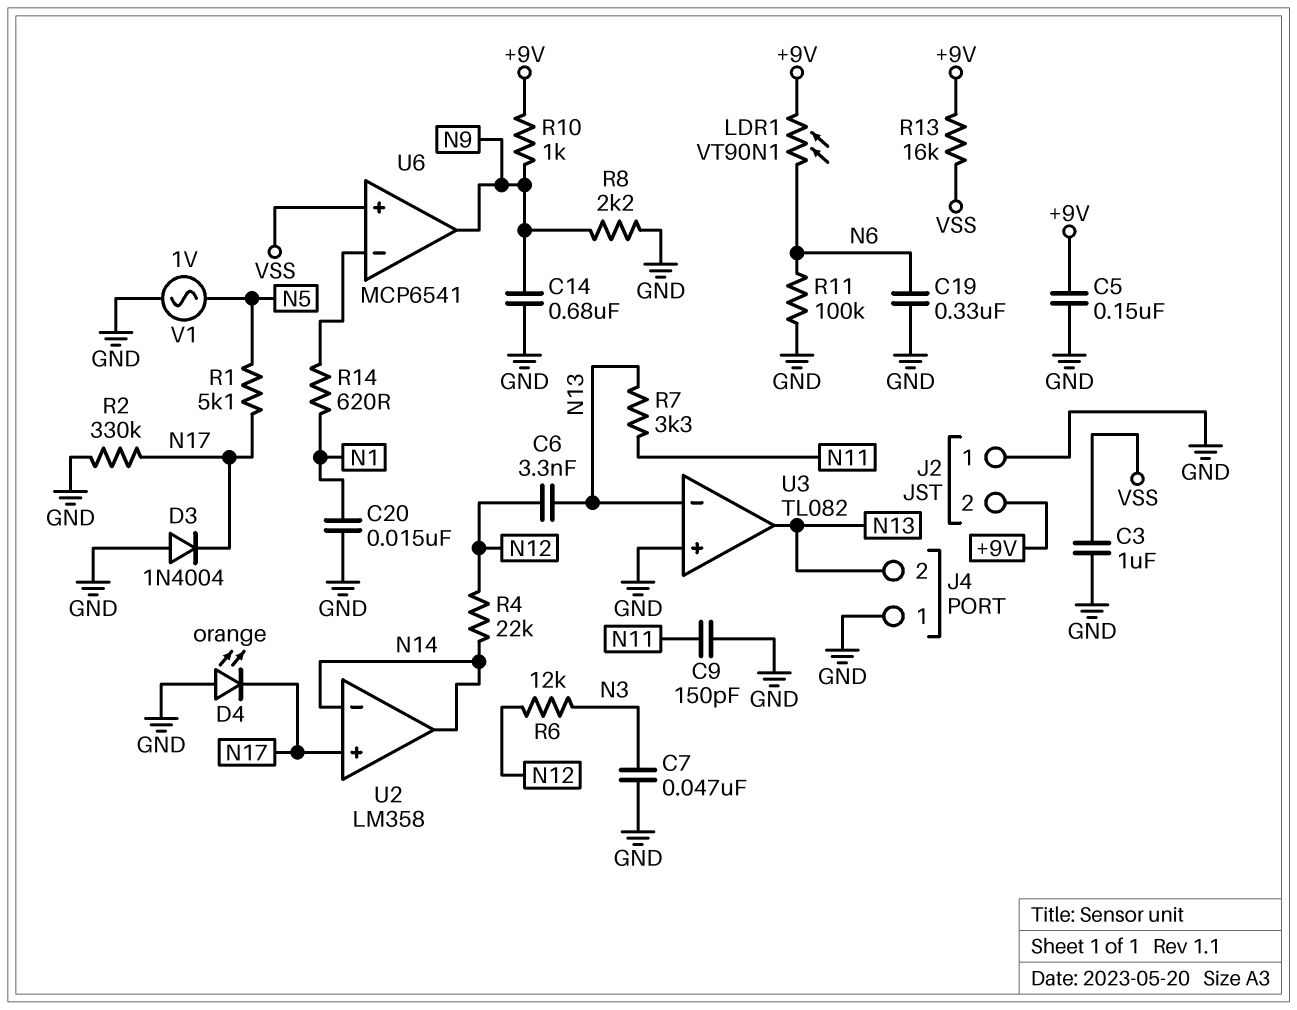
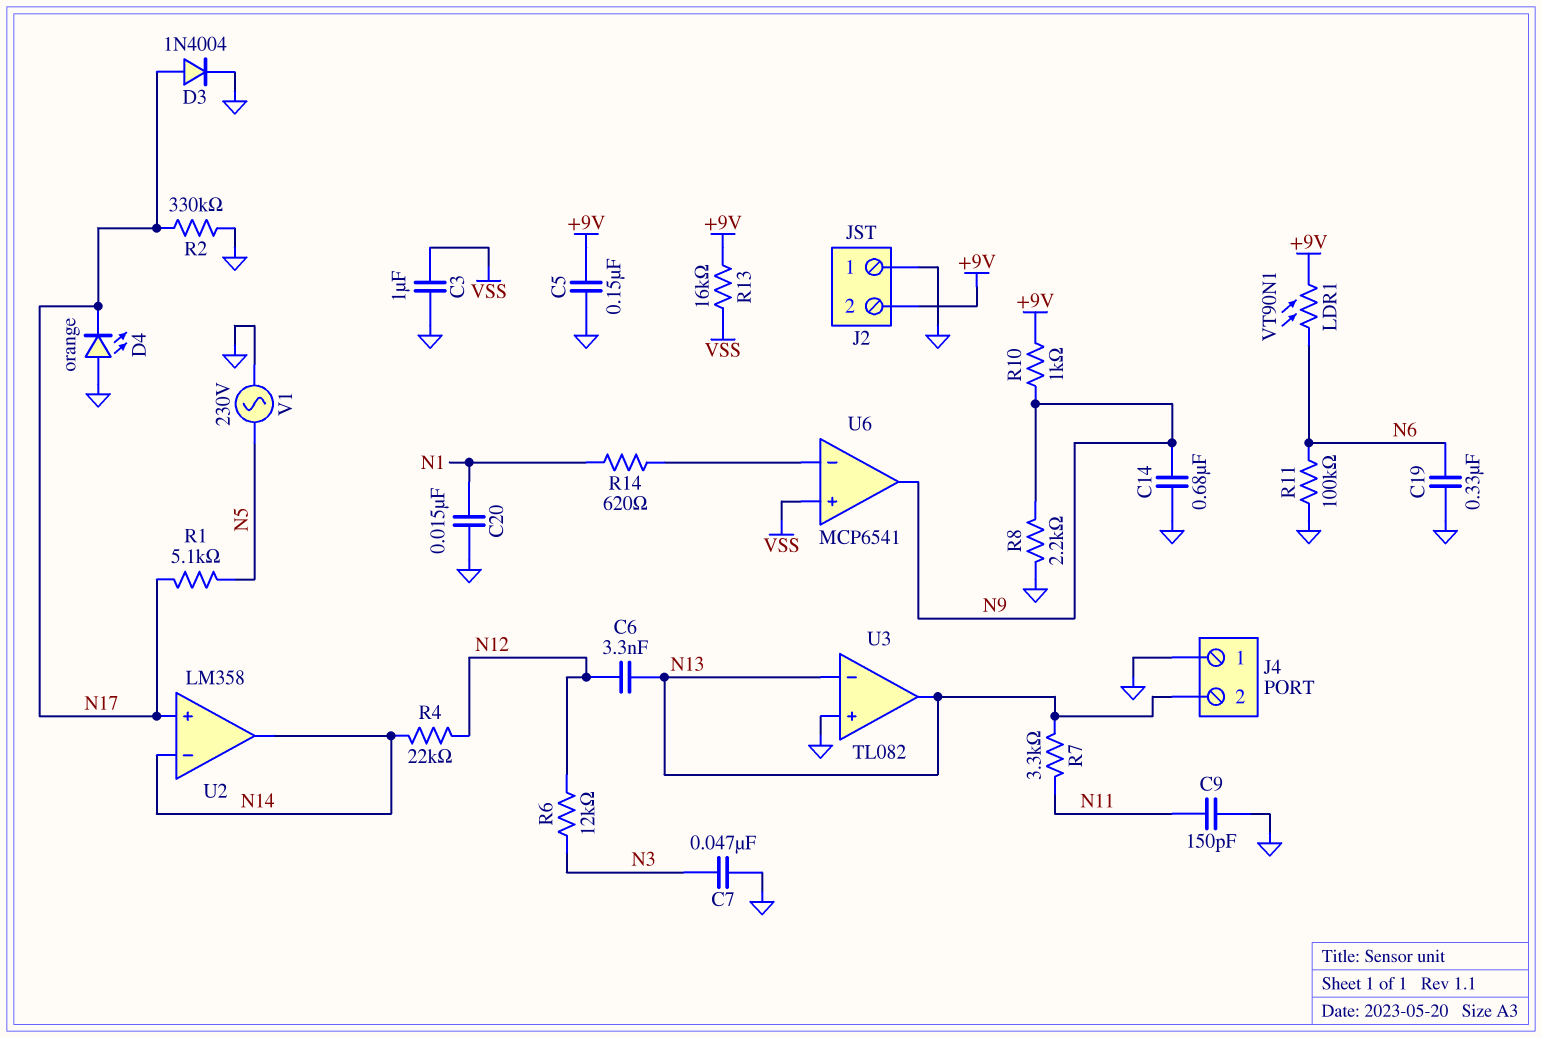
D3: diode 1N4004 (A GND, K N17) -> diode 1N4004 (A N17, K GND)
V1: AC 1V (GND, N5) -> AC 230V (GND, N5)

